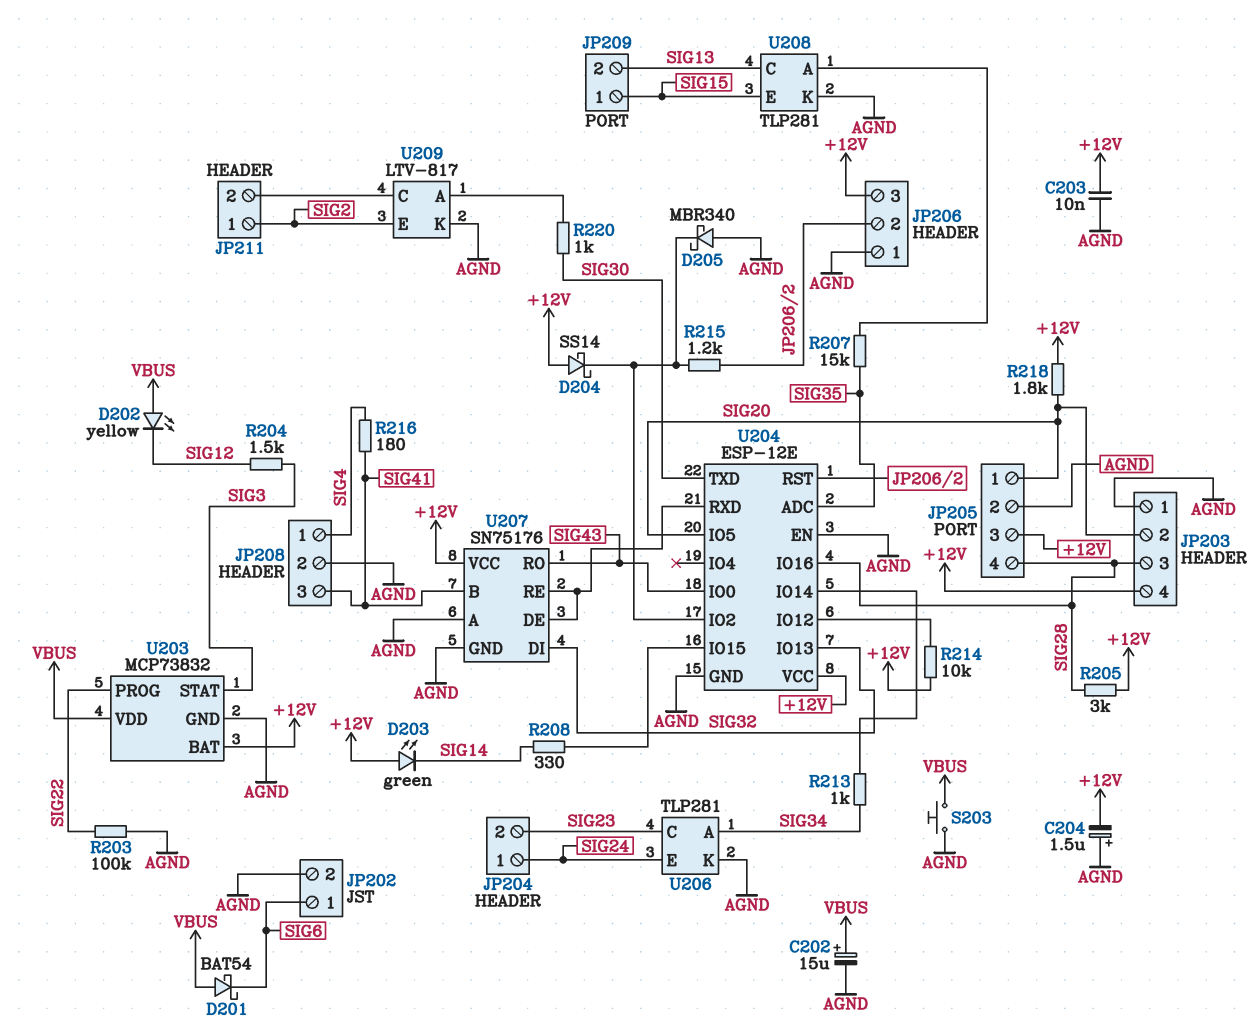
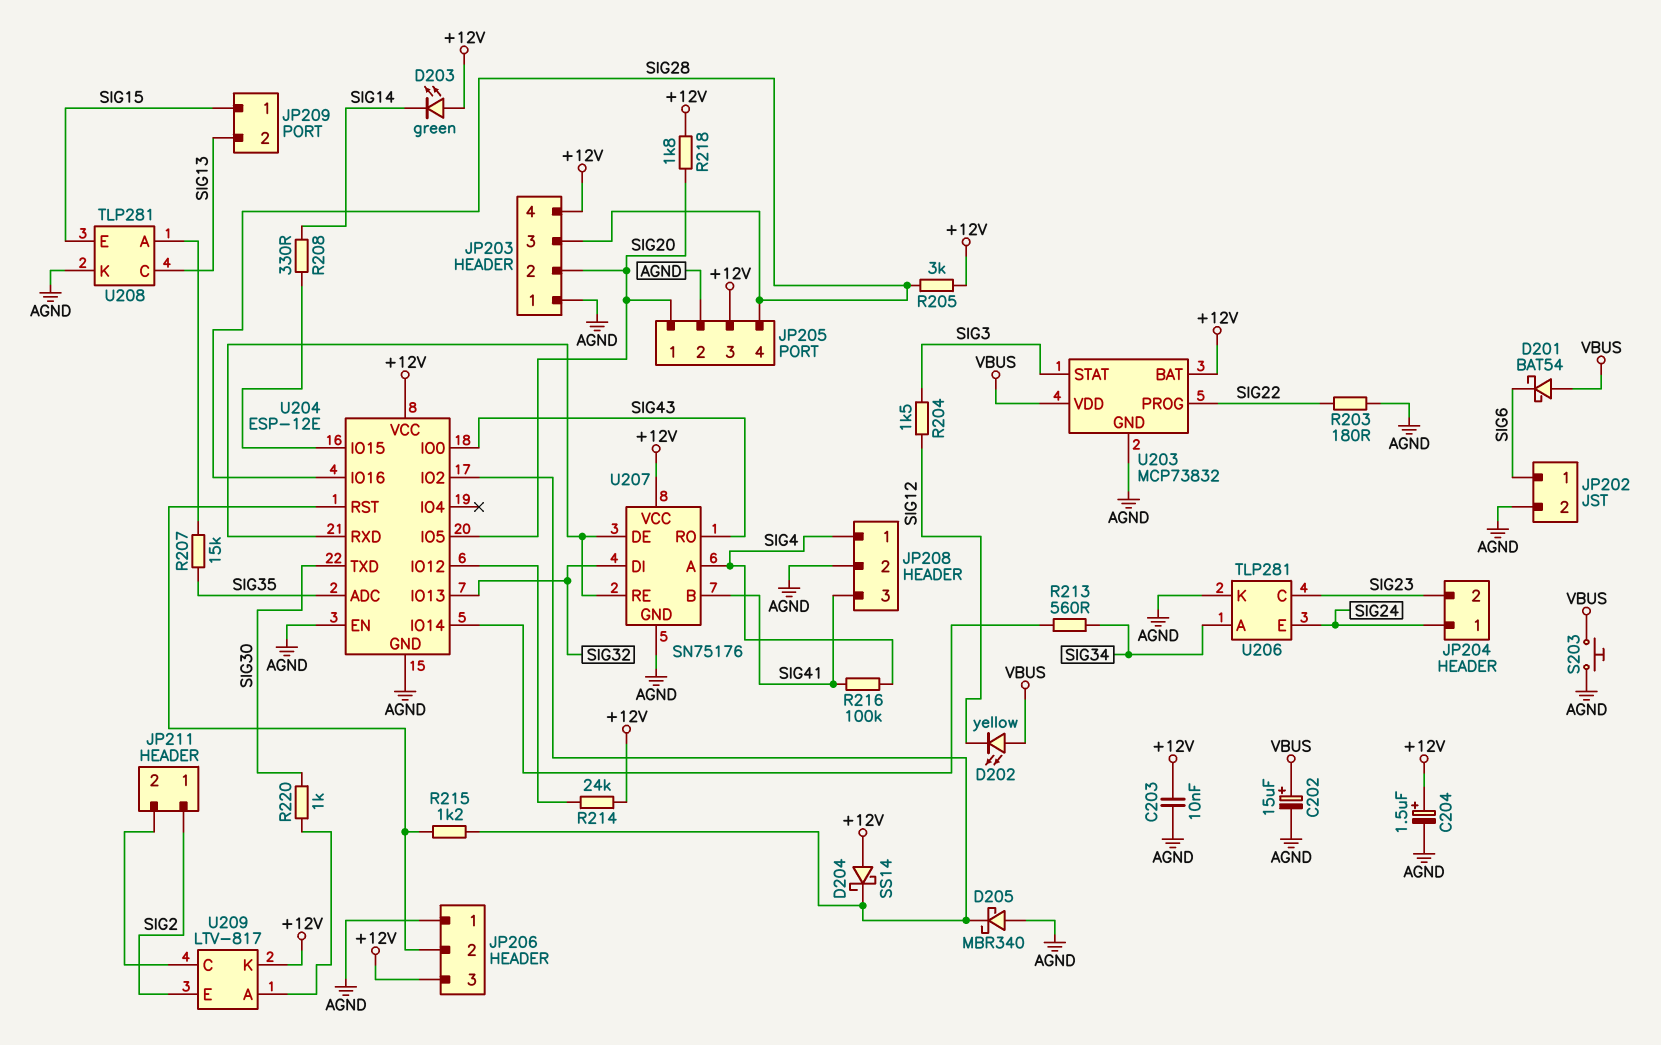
C204: 1.5uF (plus AGND, minus +12V) -> 1.5uF (plus +12V, minus AGND)
R203: 100k (AGND, SIG22) -> 180 (AGND, SIG22)
R213: 1k (SIG34, U204/IO14) -> 560 (SIG34, U204/IO14)
R214: 10k (+12V, U204/IO12) -> 24k (+12V, U204/IO12)
R216: 180 (SIG4, SIG41) -> 100k (SIG4, SIG41)
U207 pin A: AGND -> SIG4
U209 pin K: AGND -> +12V

